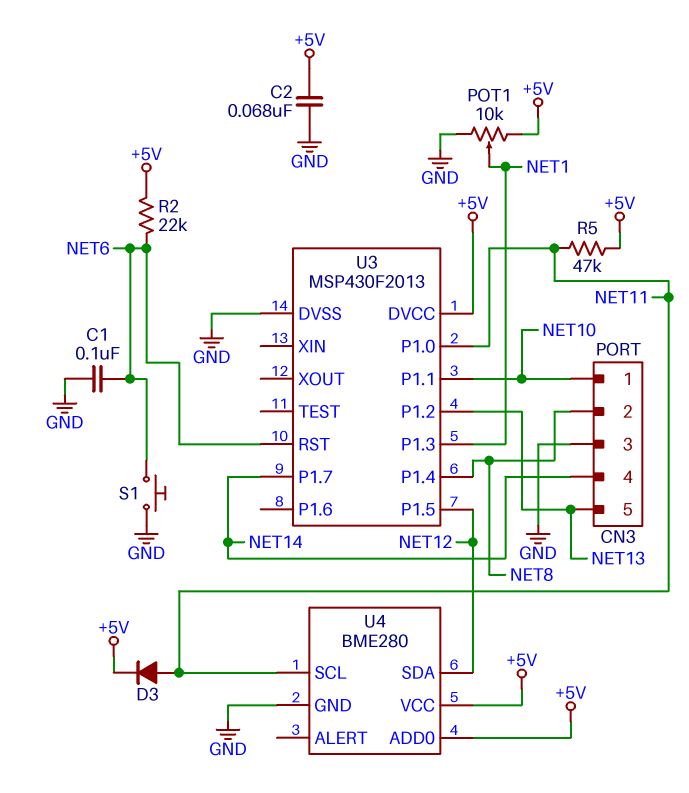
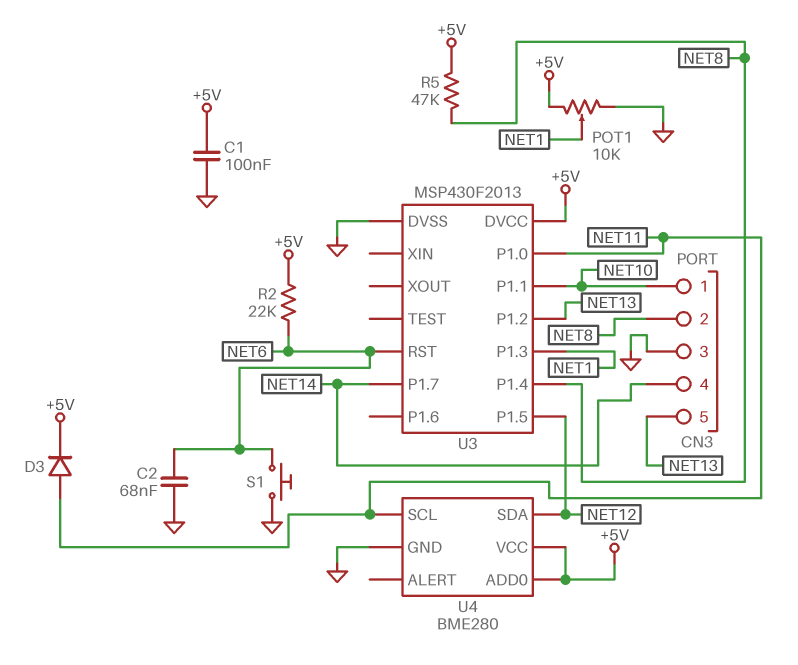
C1: 100nF (GND, NET6) -> 100nF (+5V, GND)
C2: 68nF (+5V, GND) -> 68nF (GND, NET6)
R5: 47k (+5V, NET11) -> 47k (+5V, NET8)

